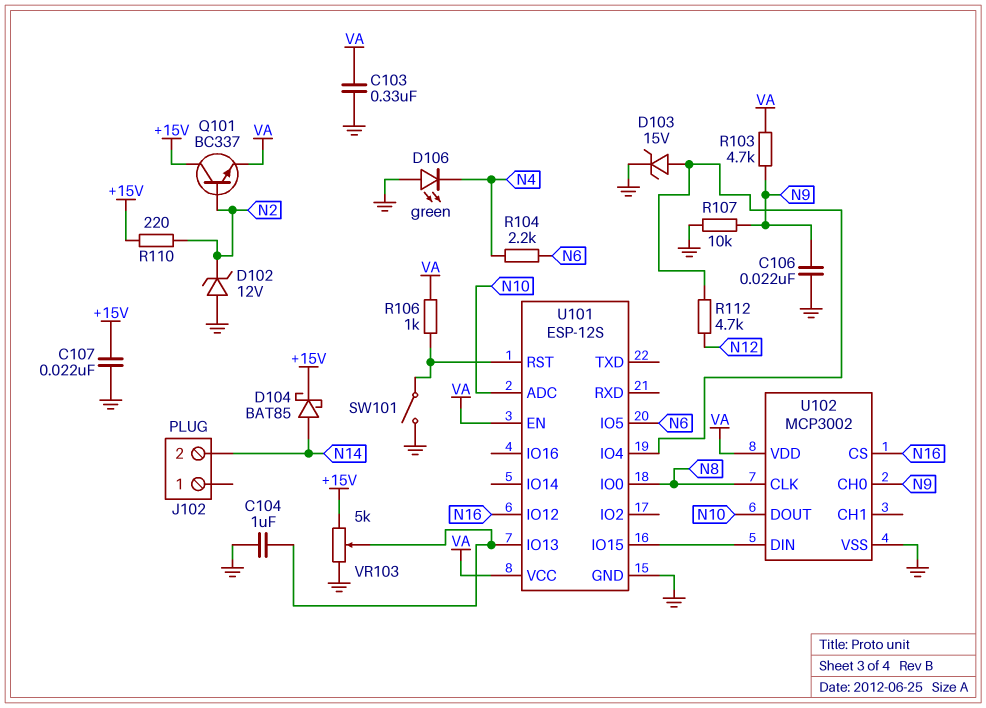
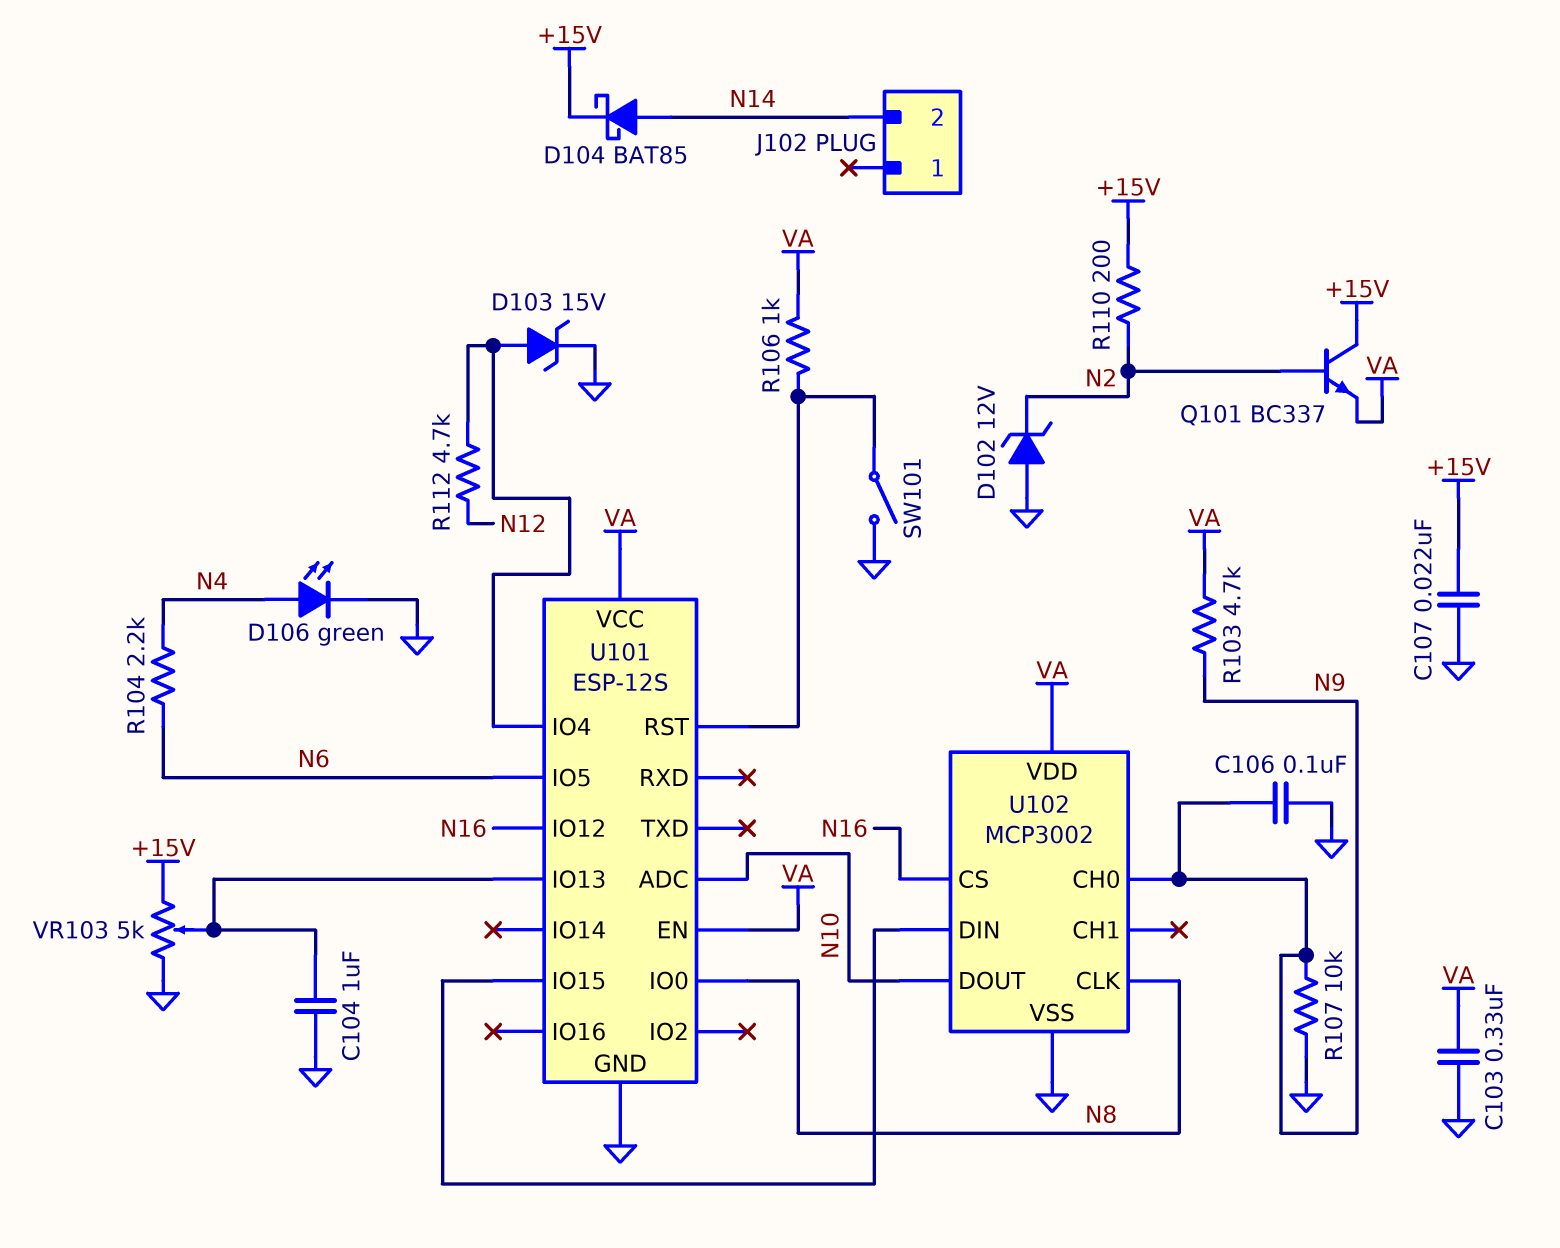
C106: 22nF (GND, N9) -> 100nF (GND, N9)
D106: LED green (A GND, K N4) -> LED green (A N4, K GND)
R110: 220 (+15V, N2) -> 200 (+15V, N2)

